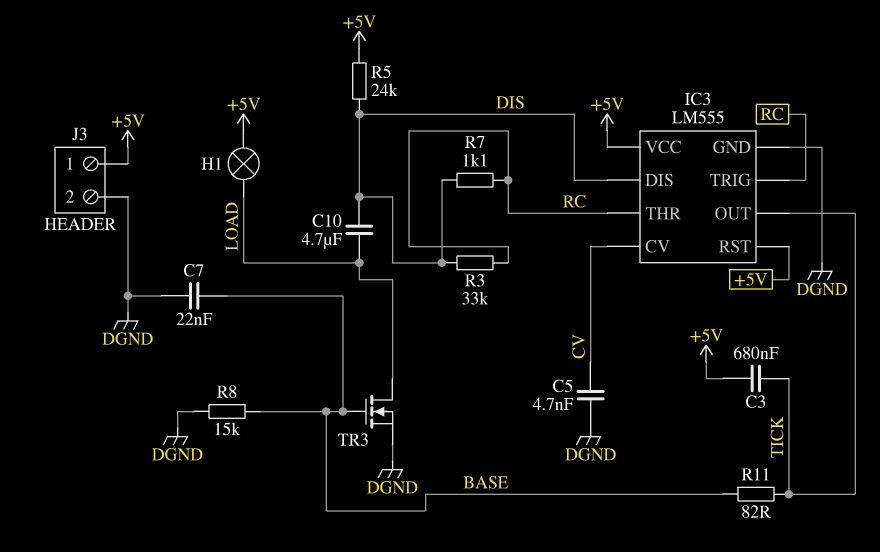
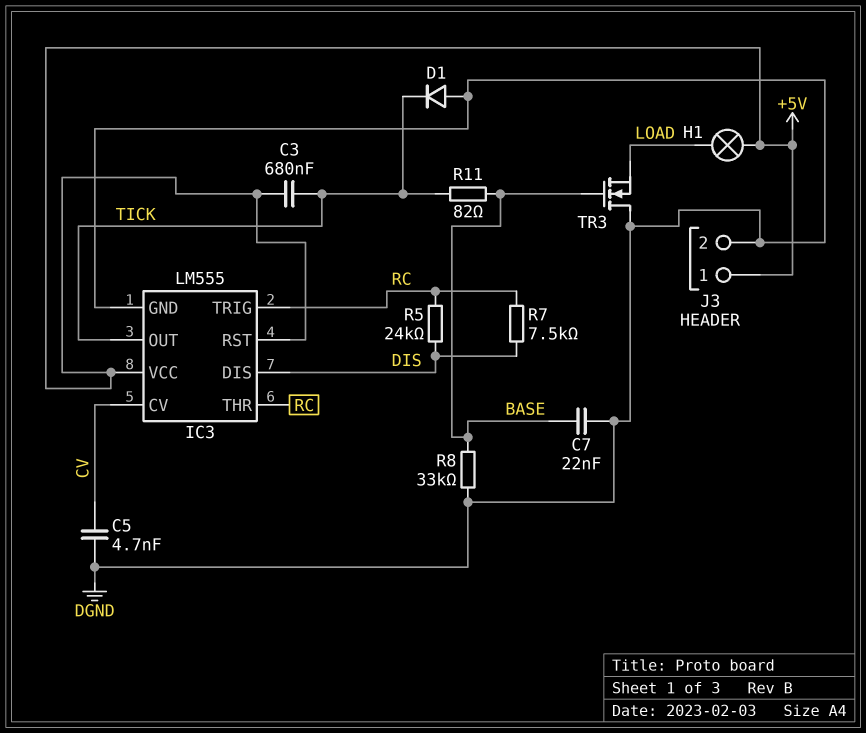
C10: 4.7uF (DIS, LOAD) -> none
D1: none -> diode (A DGND, K TICK)
R3: 33k (DIS, RC) -> none
R5: 24k (+5V, DIS) -> 24k (DIS, RC)
R7: 1.1k (DIS, RC) -> 7.5k (DIS, RC)
R8: 15k (BASE, DGND) -> 33k (BASE, DGND)
TR3: NMOS (G BASE, D LOAD, S DGND) -> NMOS (G BASE, D DGND, S LOAD)

